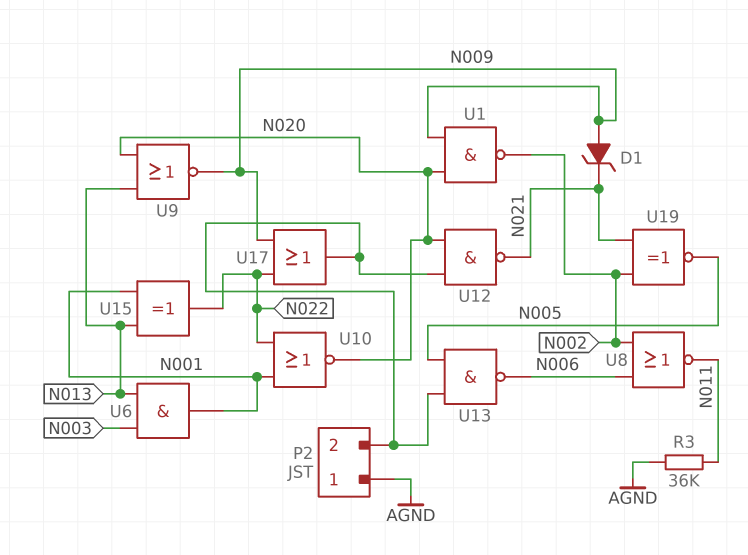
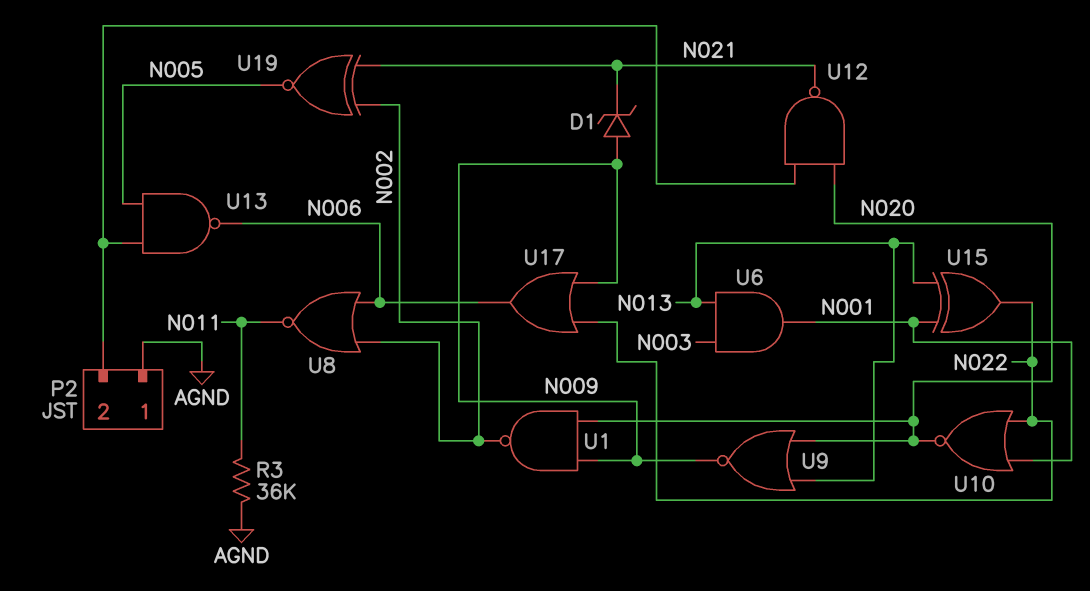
U17: OR (in N009, in N022, out P2/2) -> OR (in N009, in N022, out N006)

